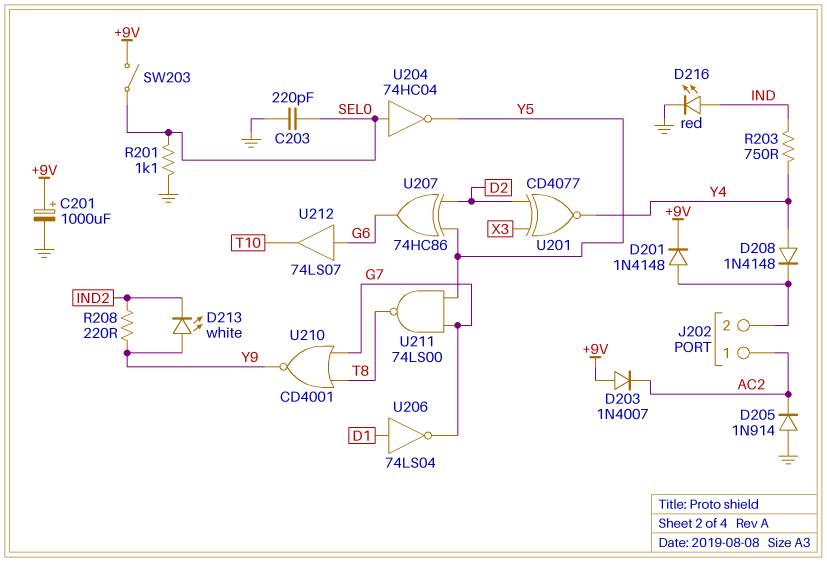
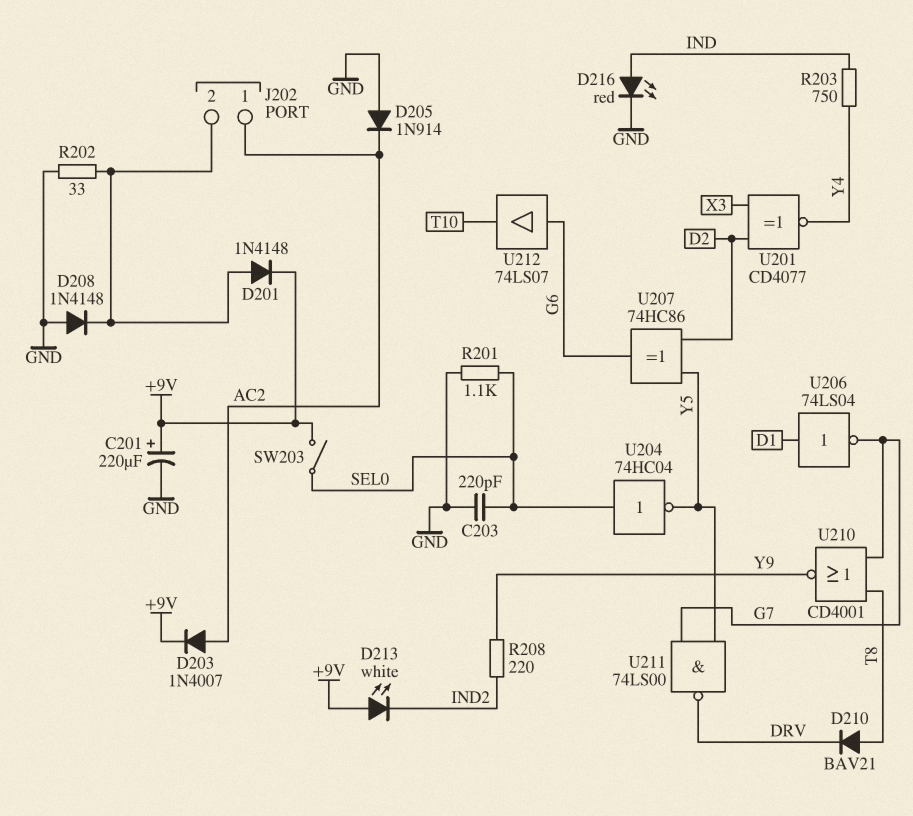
C201: 1000uF (plus +9V, minus GND) -> 220uF (plus +9V, minus GND)
D203: diode 1N4007 (A +9V, K AC2) -> diode 1N4007 (A AC2, K +9V)
D208: diode 1N4148 (A Y4, K J202/2) -> diode 1N4148 (A GND, K J202/2)
D210: none -> diode BAV21 (A T8, K DRV)
D213: LED white (A Y9, K IND2) -> LED white (A +9V, K IND2)
R202: none -> 33 (GND, J202/2)
U211: NAND 74LS00 (in G7, in Y5, out T8) -> NAND 74LS00 (in G7, in Y5, out DRV)

